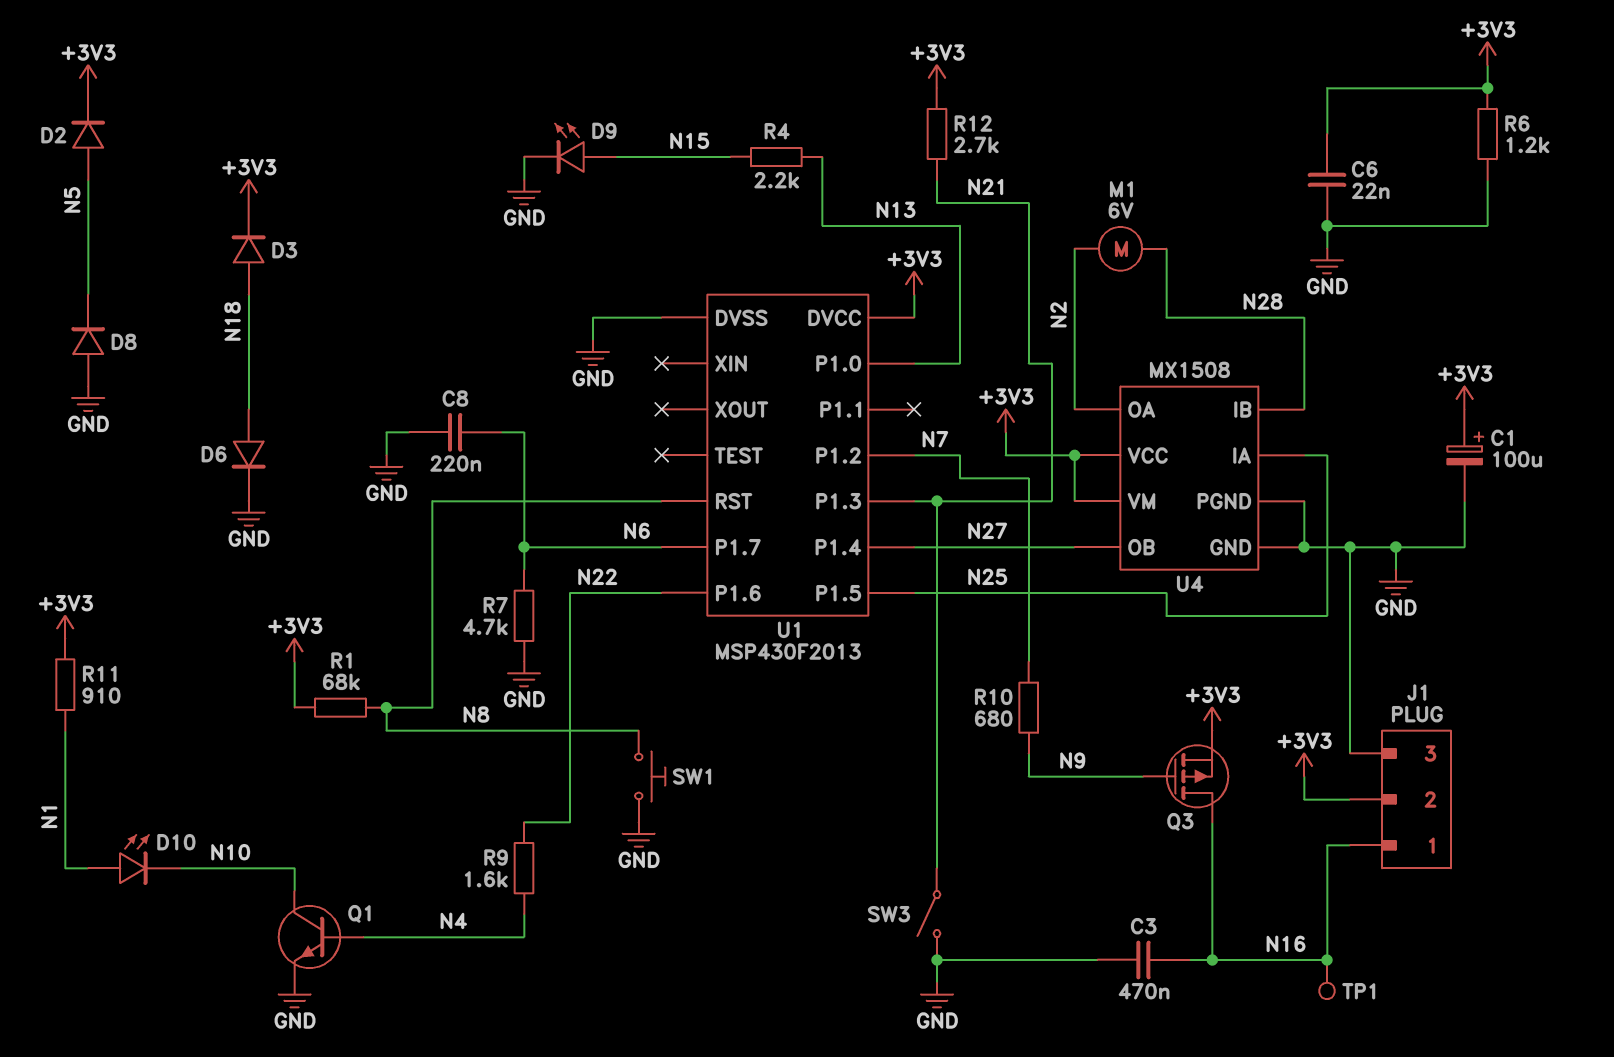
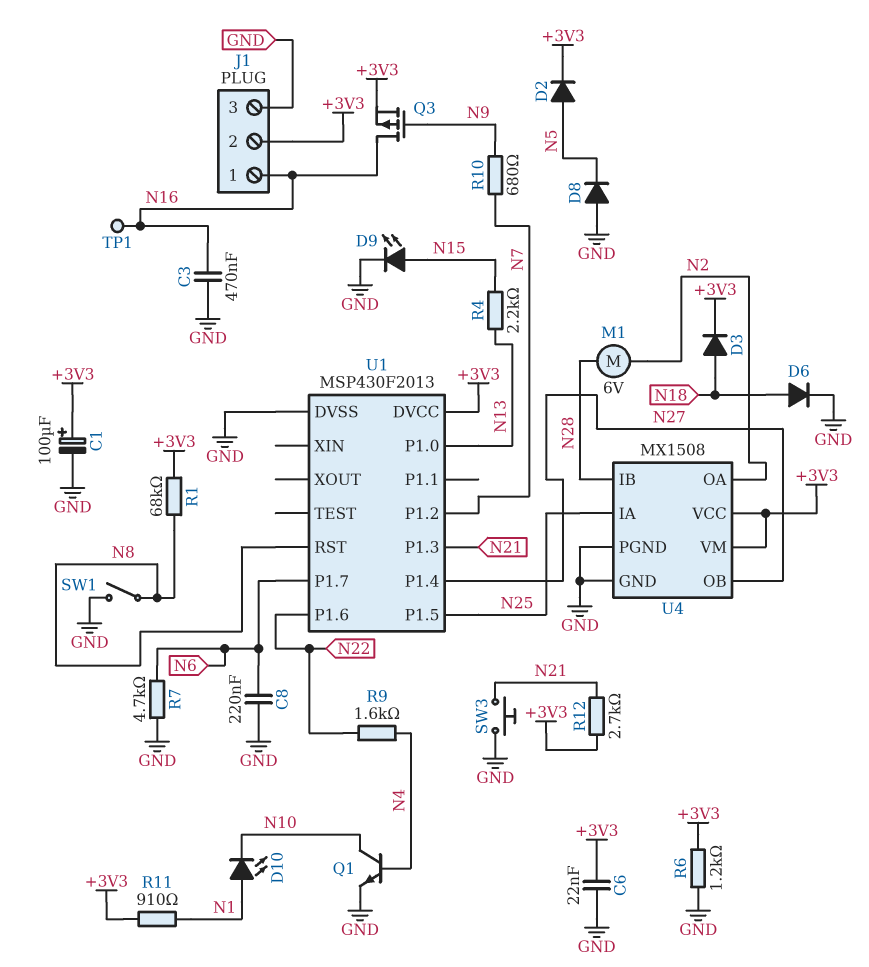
SW1: button (GND, N8) -> switch (GND, N8)
SW3: switch (GND, N21) -> button (GND, N21)

